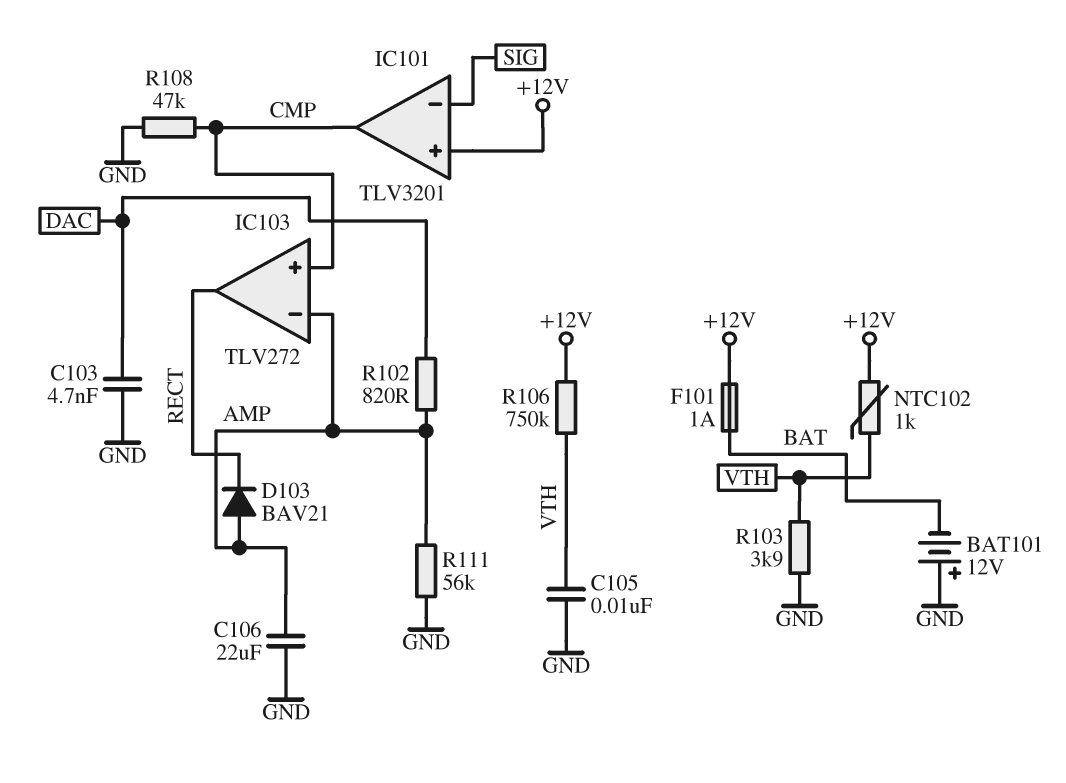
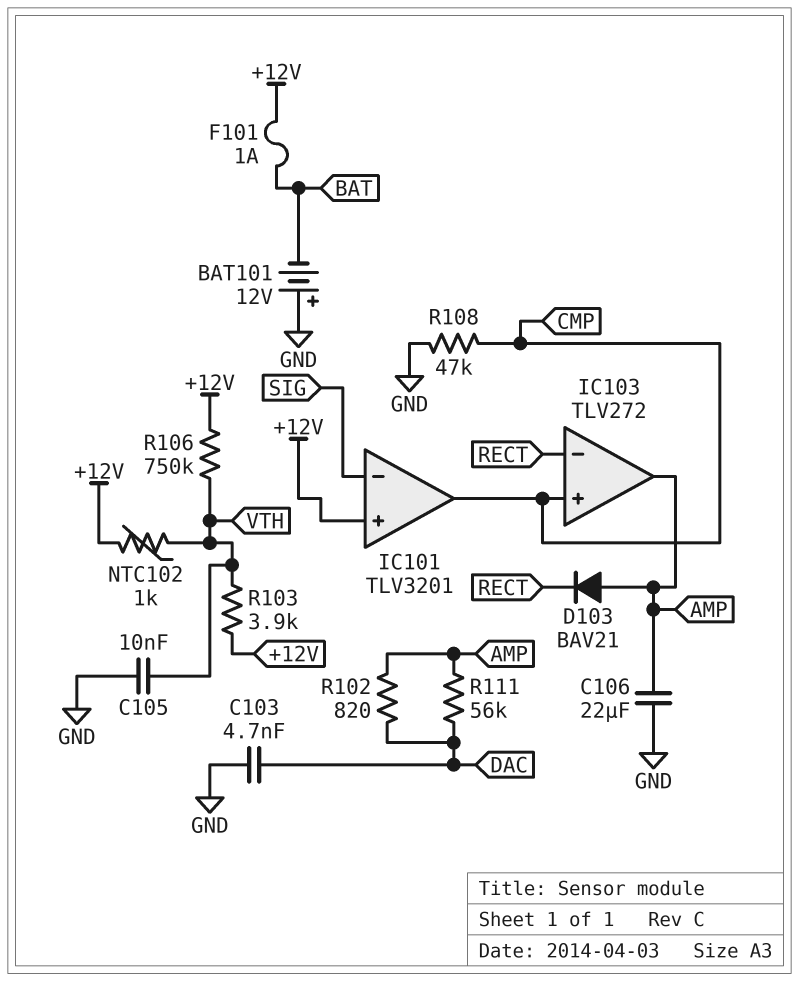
IC103 pin in-: AMP -> RECT
IC103 pin out: RECT -> AMP
R103: 3.9k (GND, VTH) -> 3.9k (+12V, VTH)
R111: 56k (AMP, GND) -> 56k (AMP, DAC)

